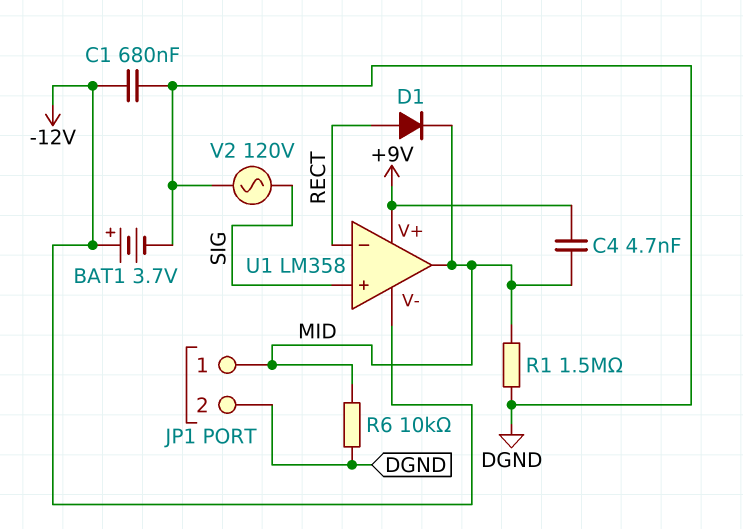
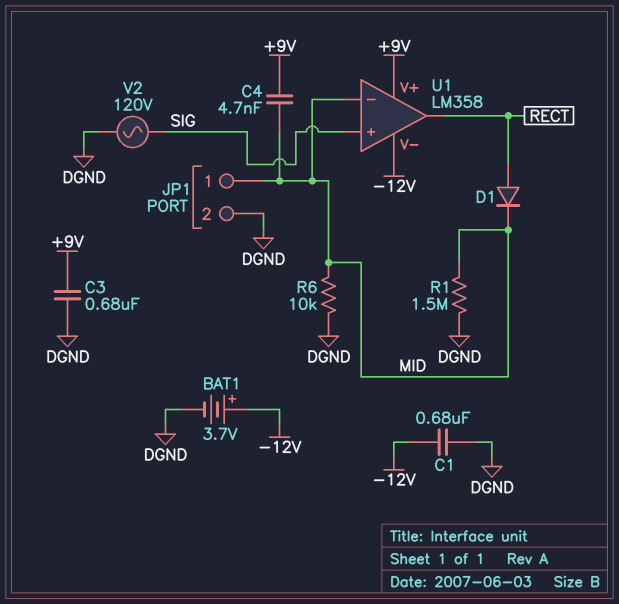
C3: none -> 680nF (+9V, DGND)
U1 pin in-: RECT -> MID
U1 pin out: MID -> RECT

